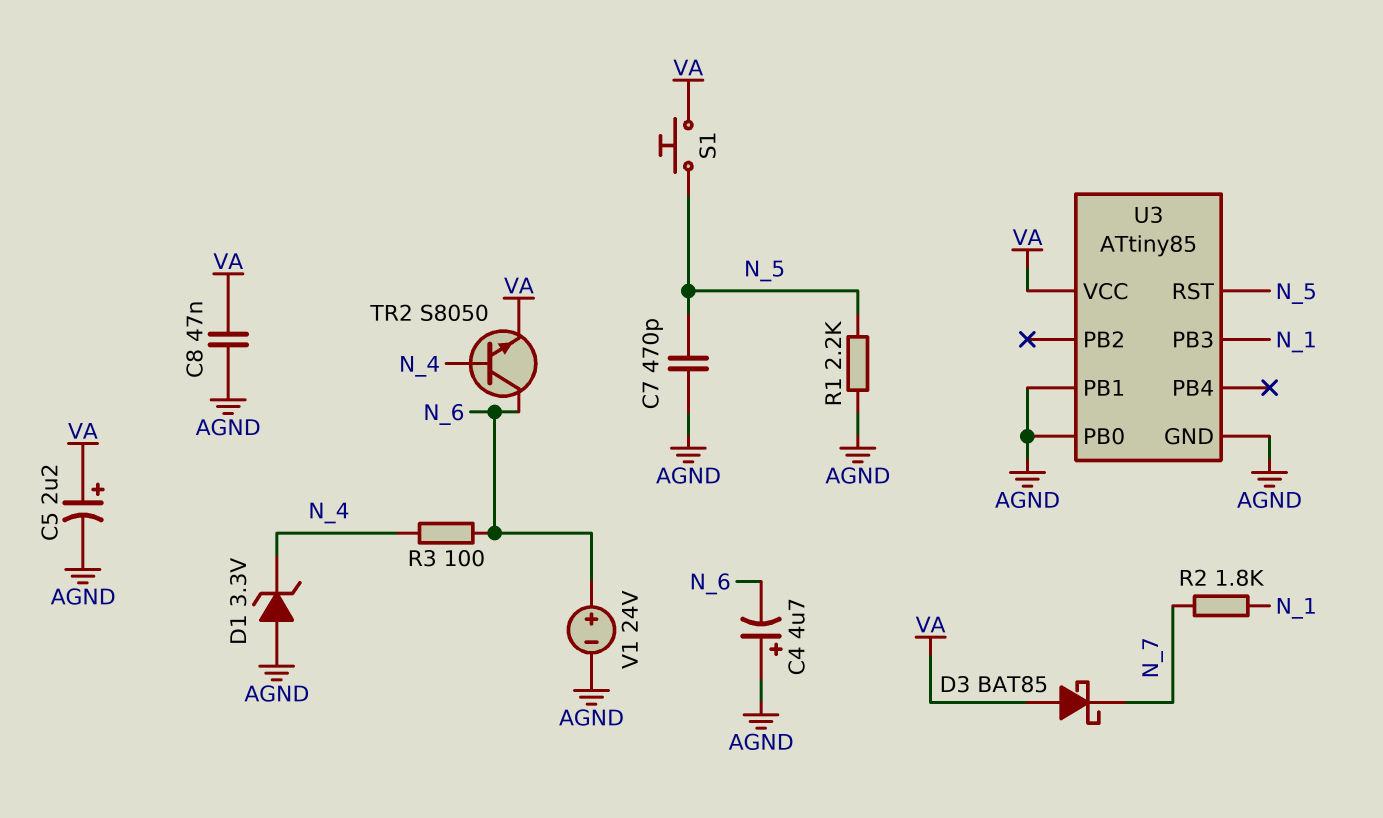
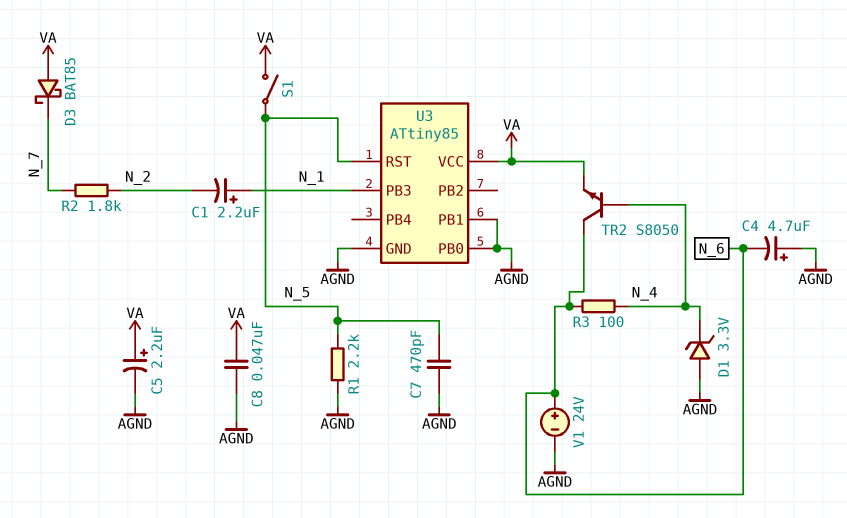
C1: none -> 2.2uF (plus N_1, minus N_2)
R2: 1.8k (N_1, N_7) -> 1.8k (N_2, N_7)
S1: button (N_5, VA) -> switch (N_5, VA)

